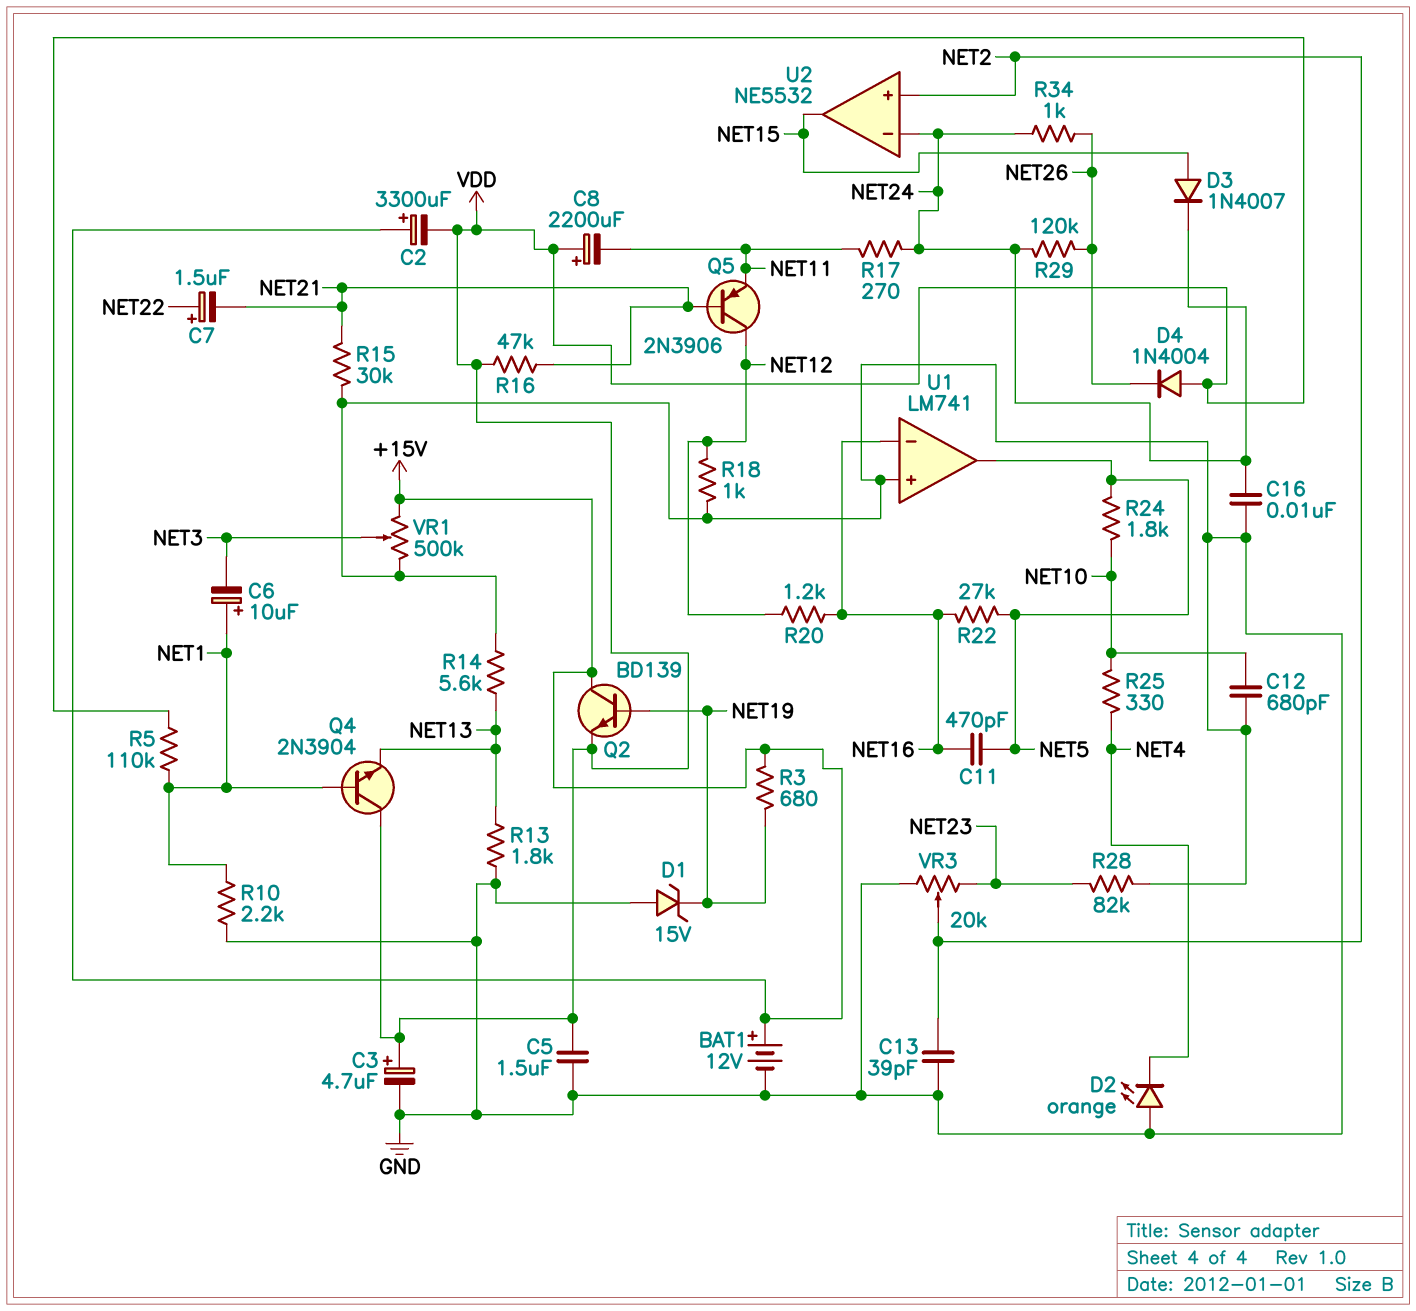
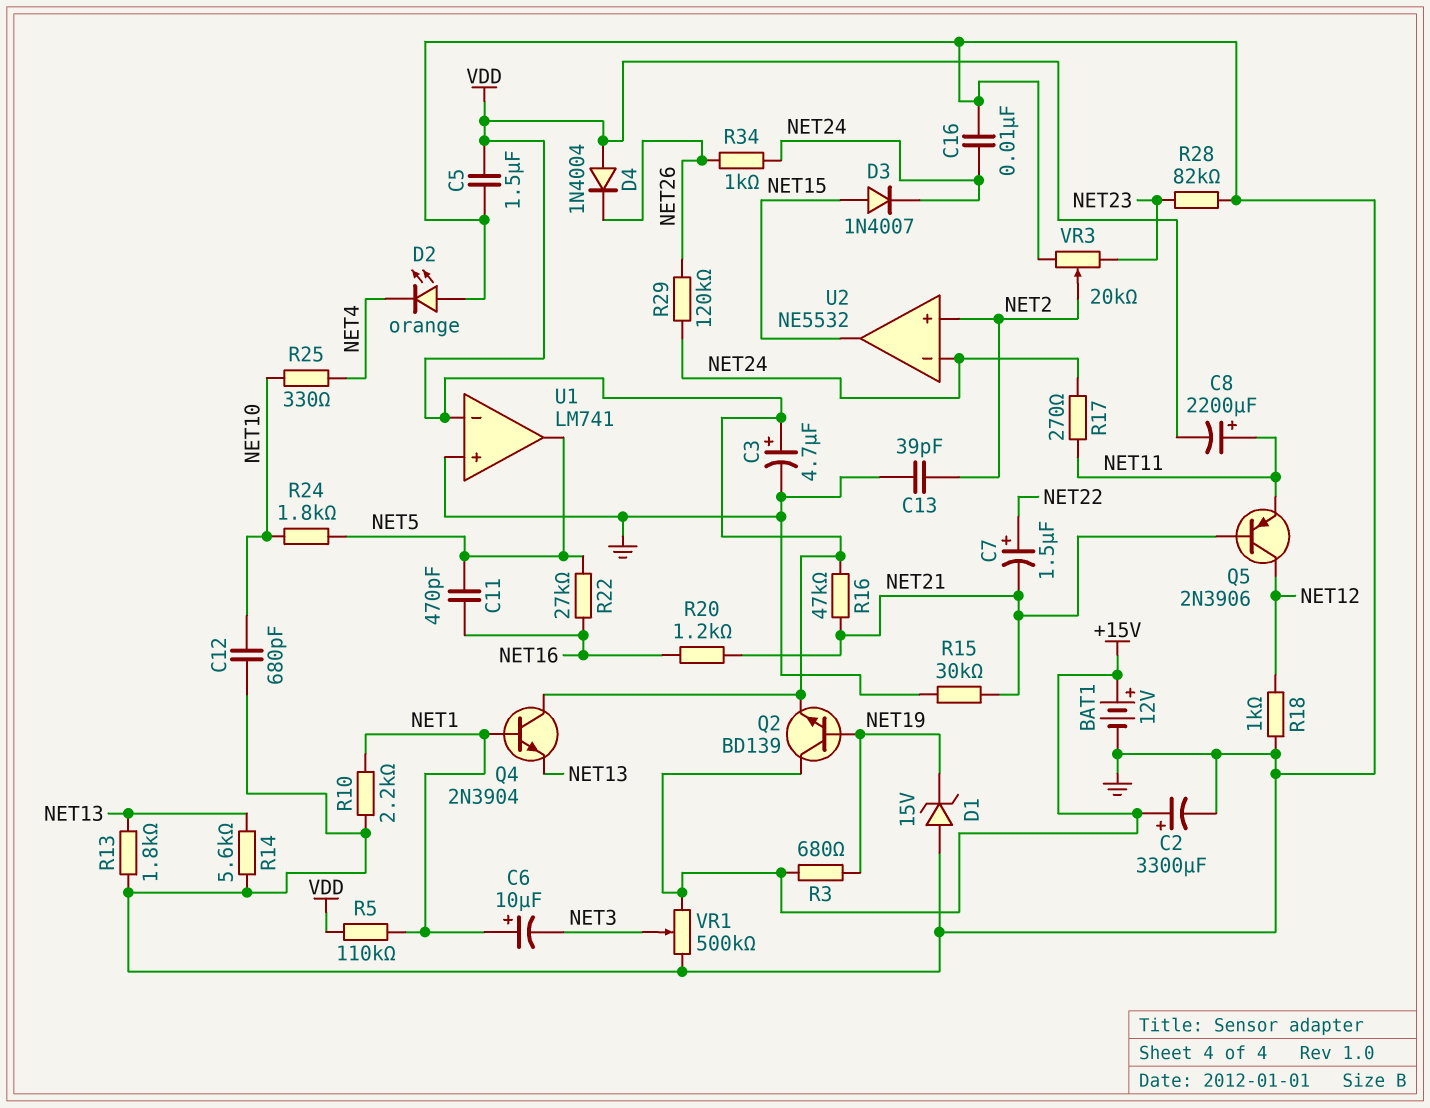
C2: 3300uF (plus +15V, minus VDD) -> 3300uF (plus +15V, minus GND)
C8: 2200uF (plus VDD, minus NET11) -> 2200uF (plus NET11, minus VDD)
R20: 1.2k (NET12, NET16) -> 1.2k (NET16, NET21)
U1 pin in-: NET16 -> VDD

